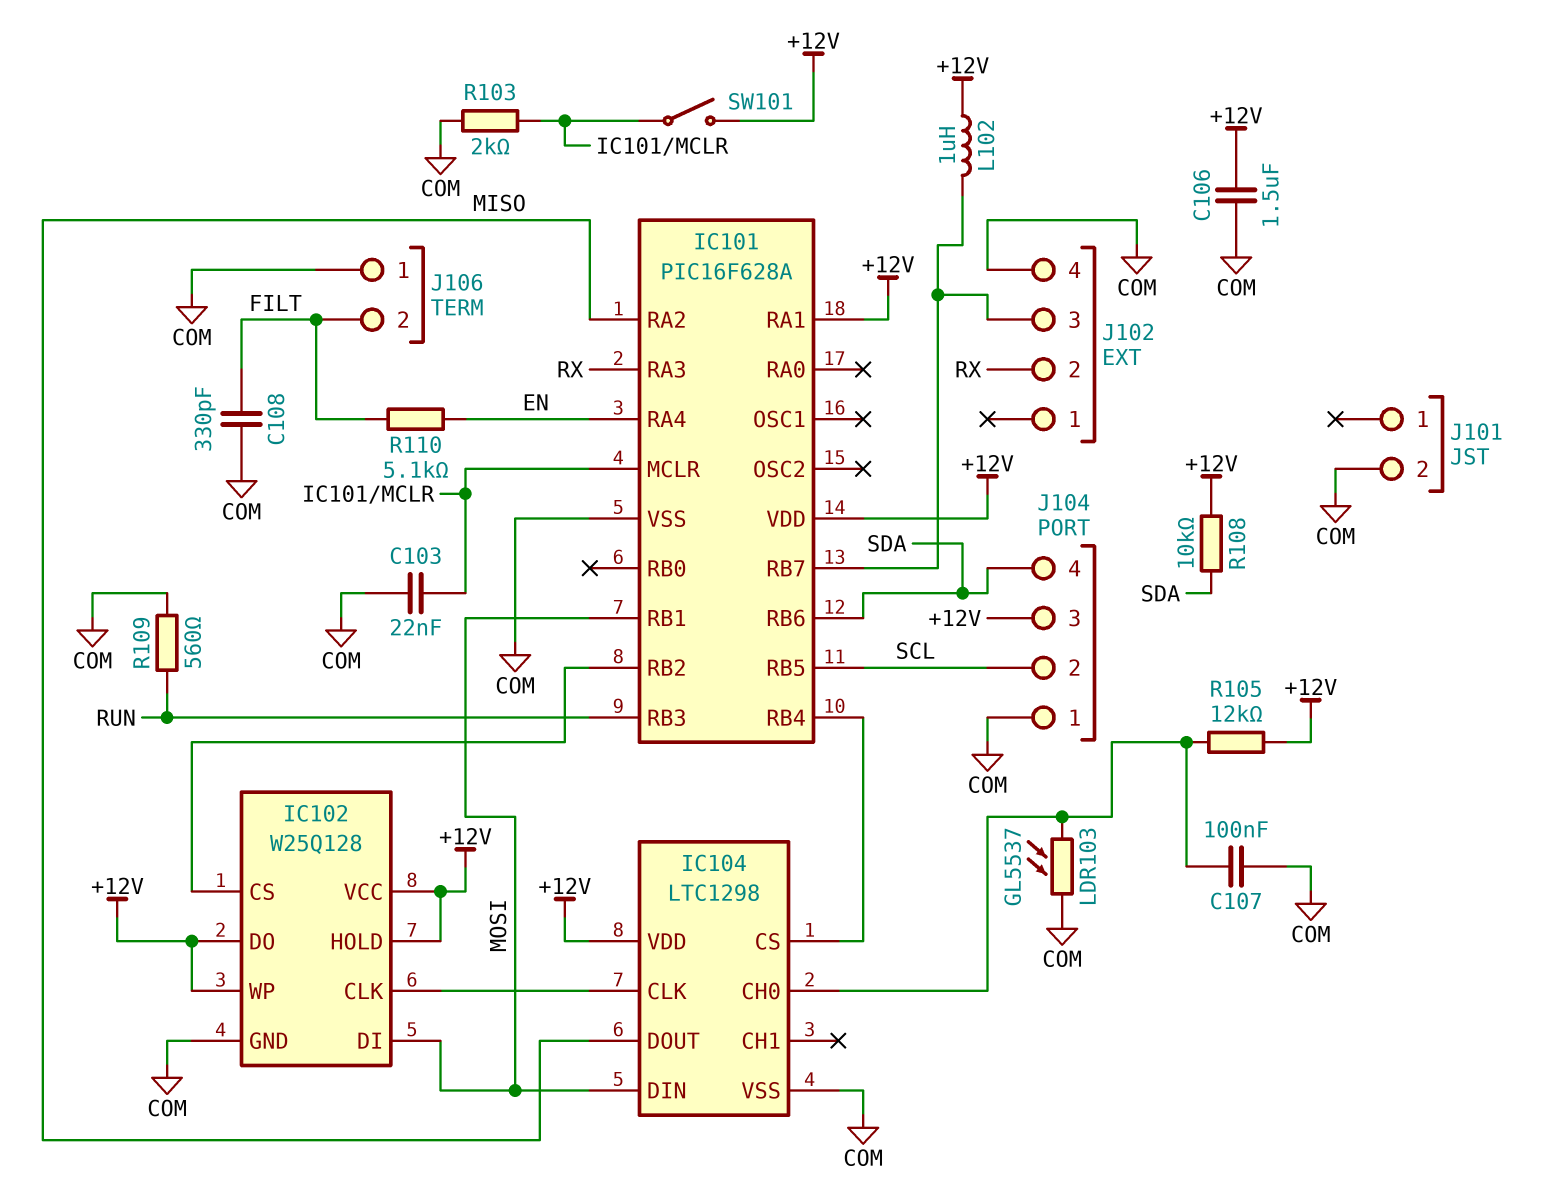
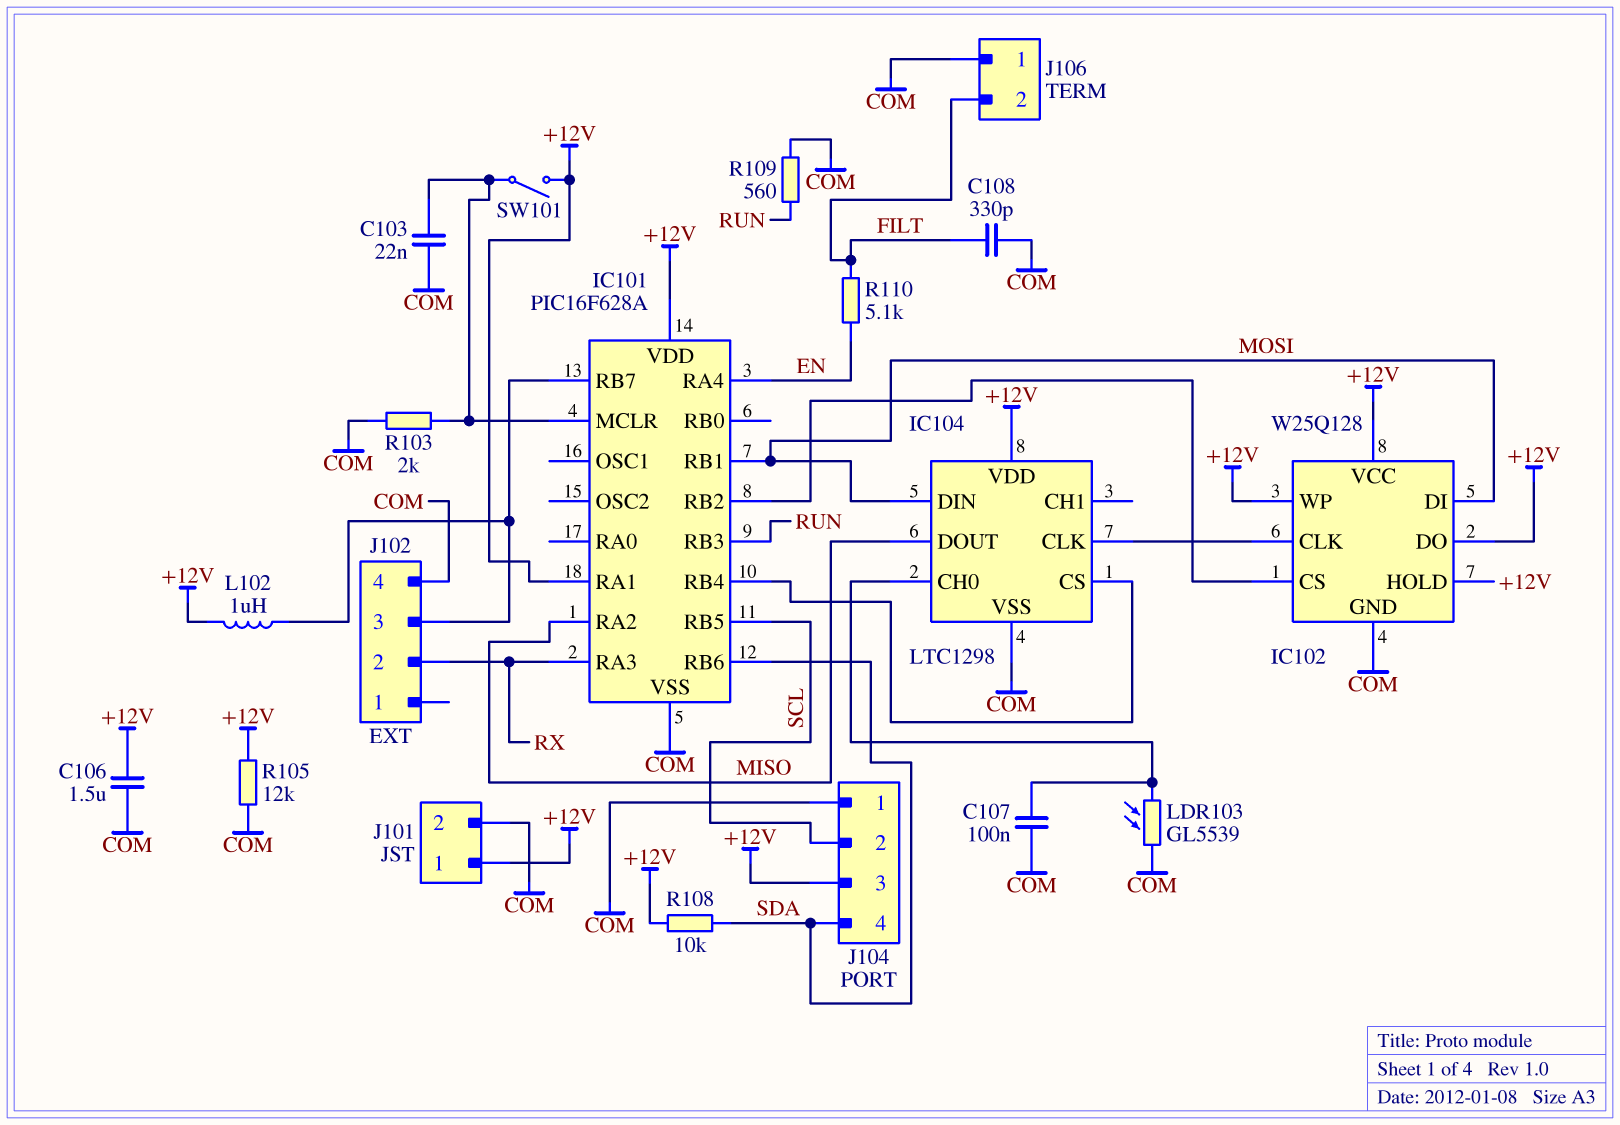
J101 pin 1: none -> +12V
LDR103: GL5537 (COM, IC104/CH0) -> GL5539 (COM, IC104/CH0)
R105: 12k (+12V, IC104/CH0) -> 12k (+12V, COM)

